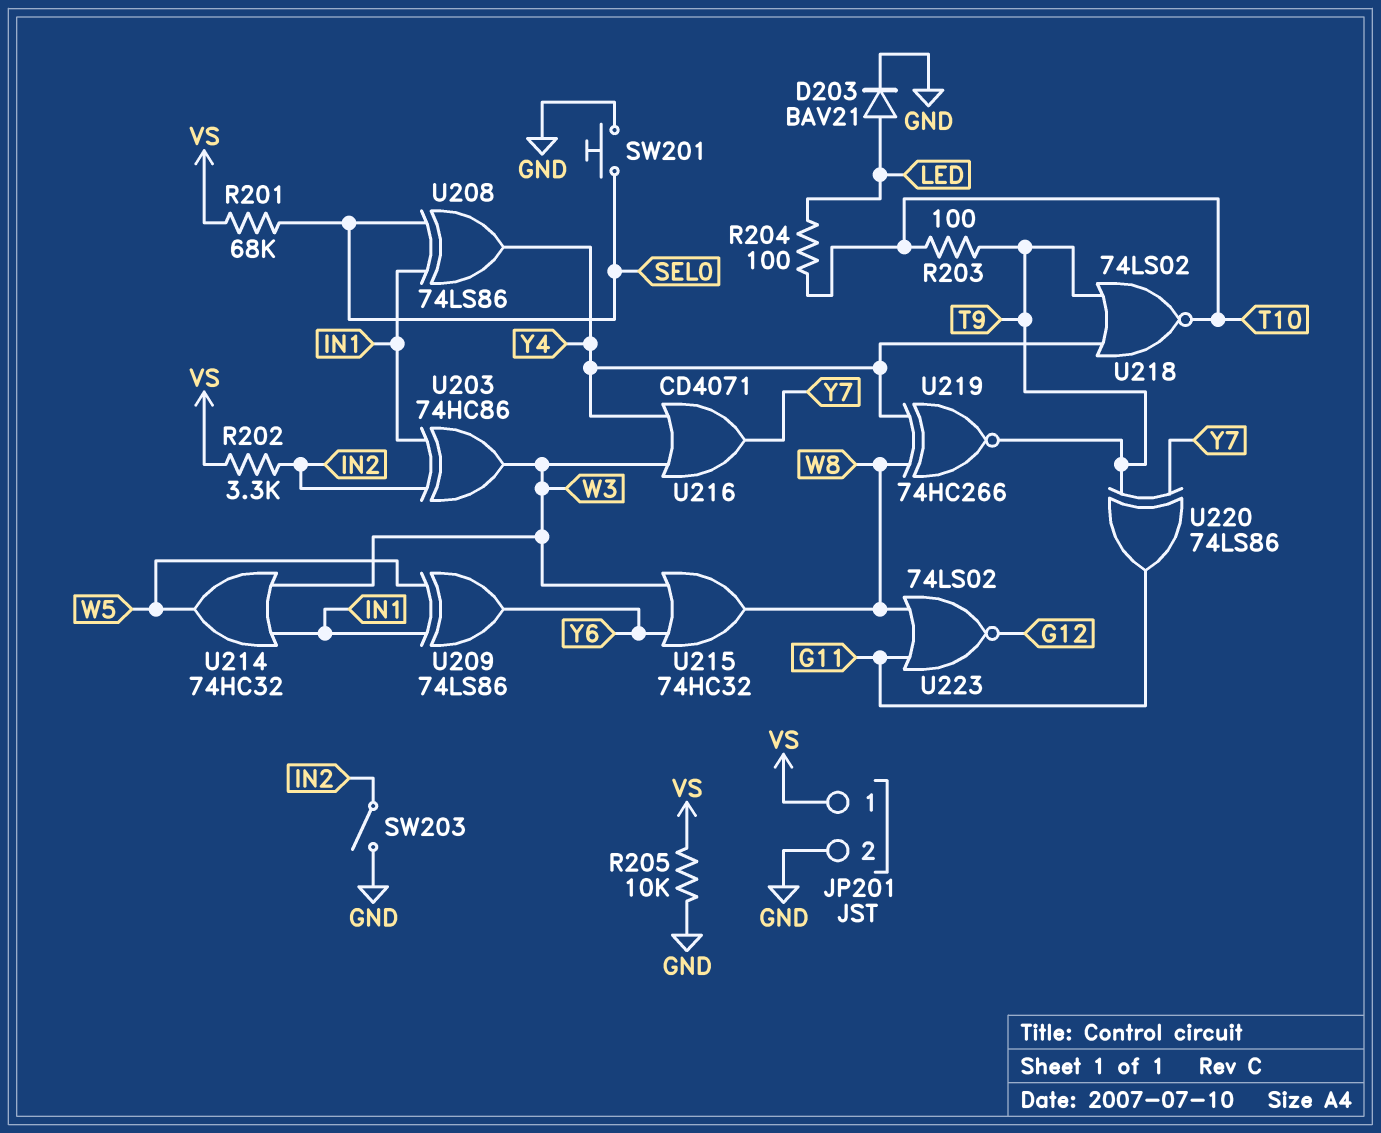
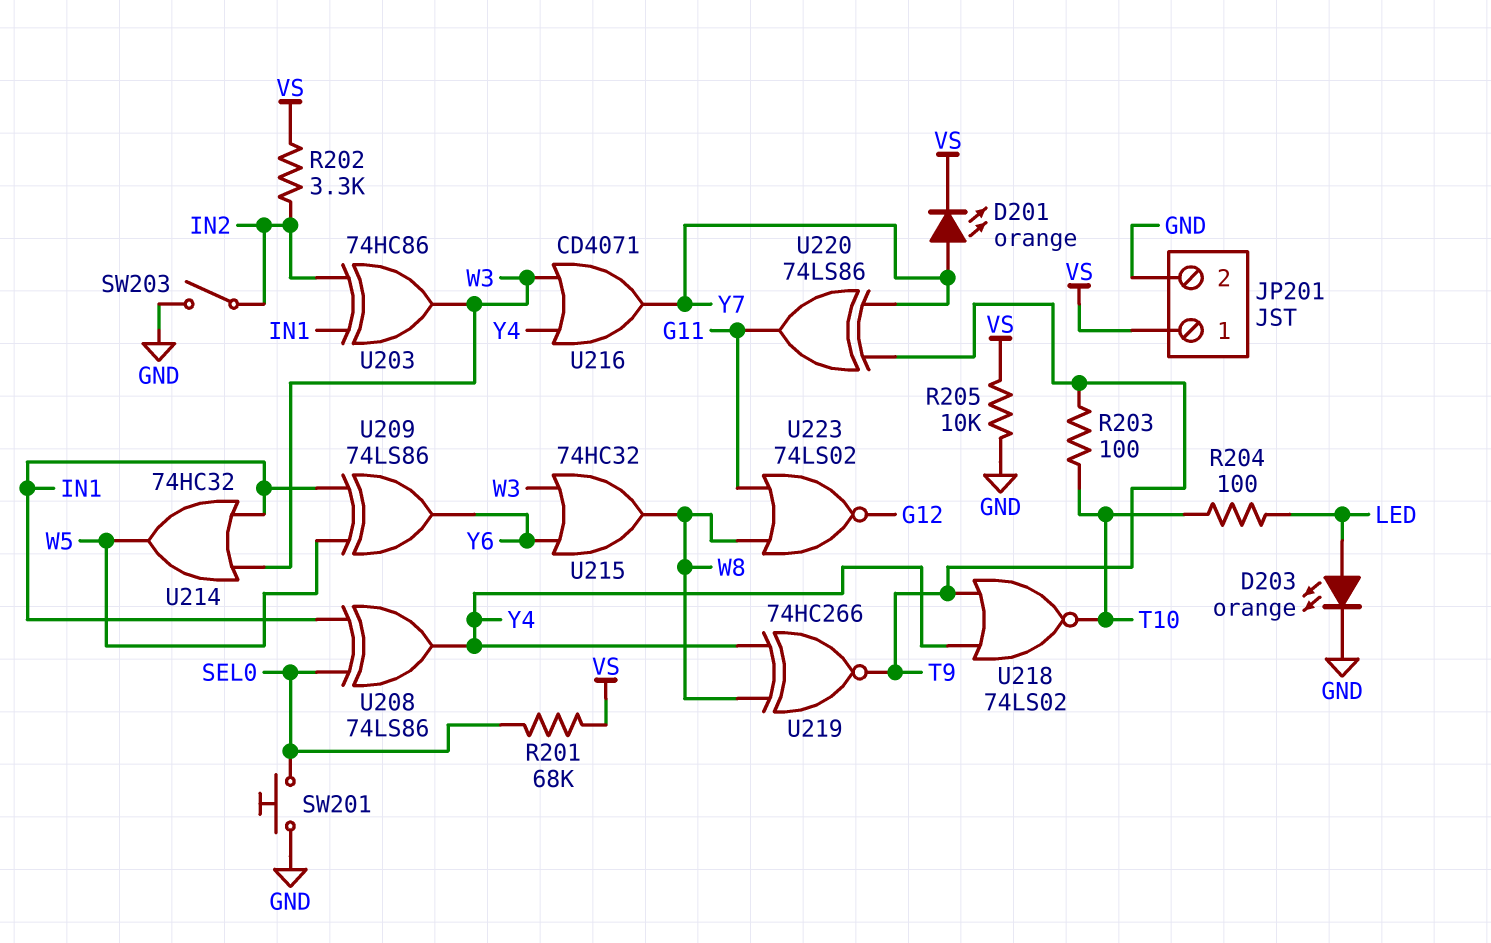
D201: none -> LED orange (A Y7, K VS)
D203: diode BAV21 (A LED, K GND) -> LED orange (A LED, K GND)

